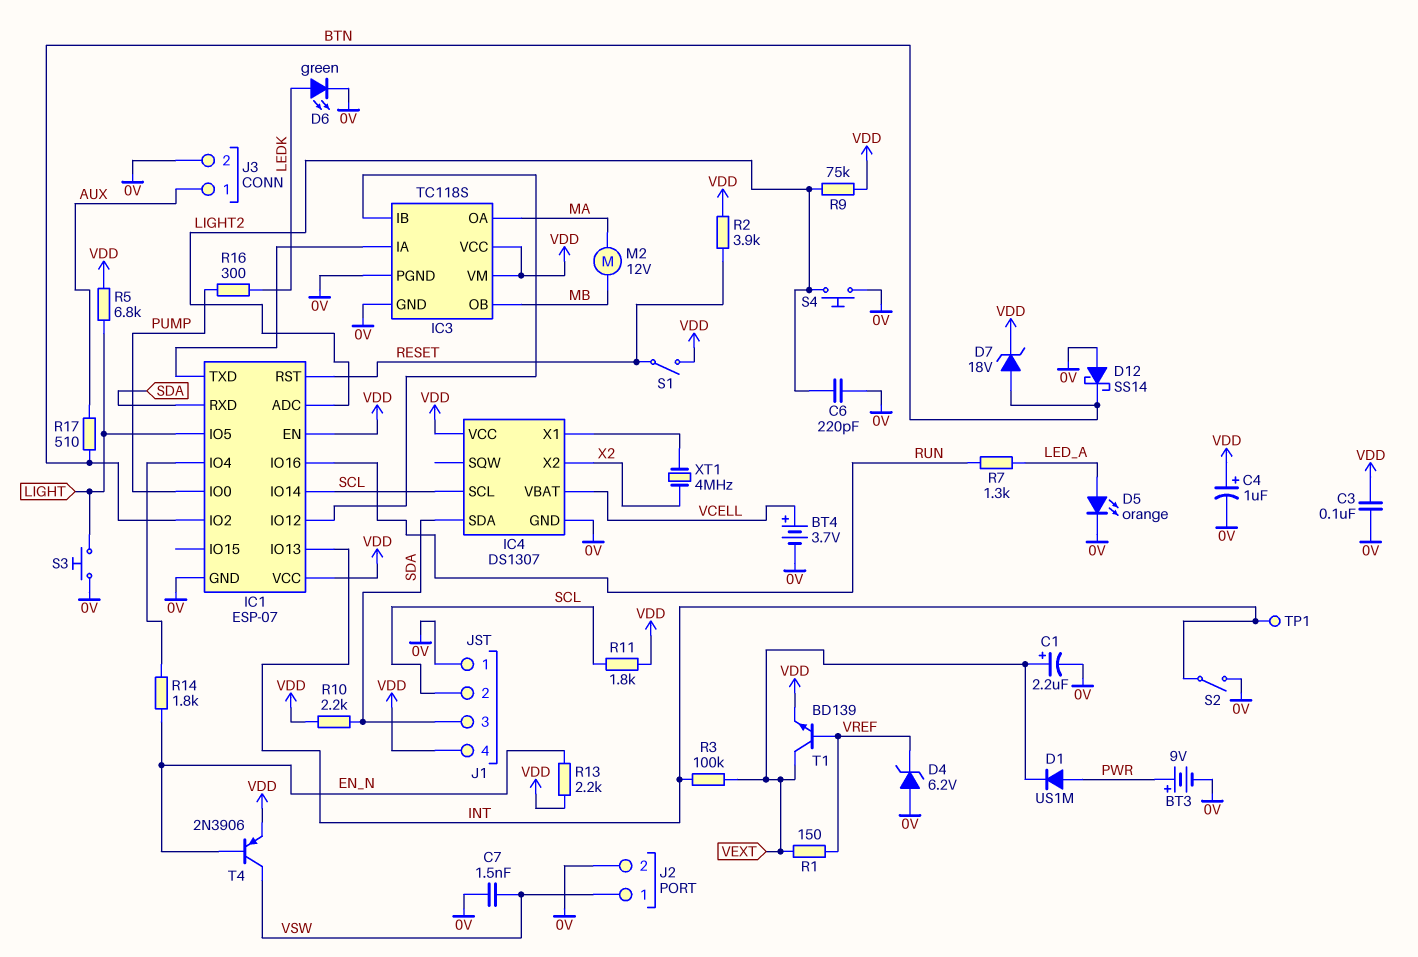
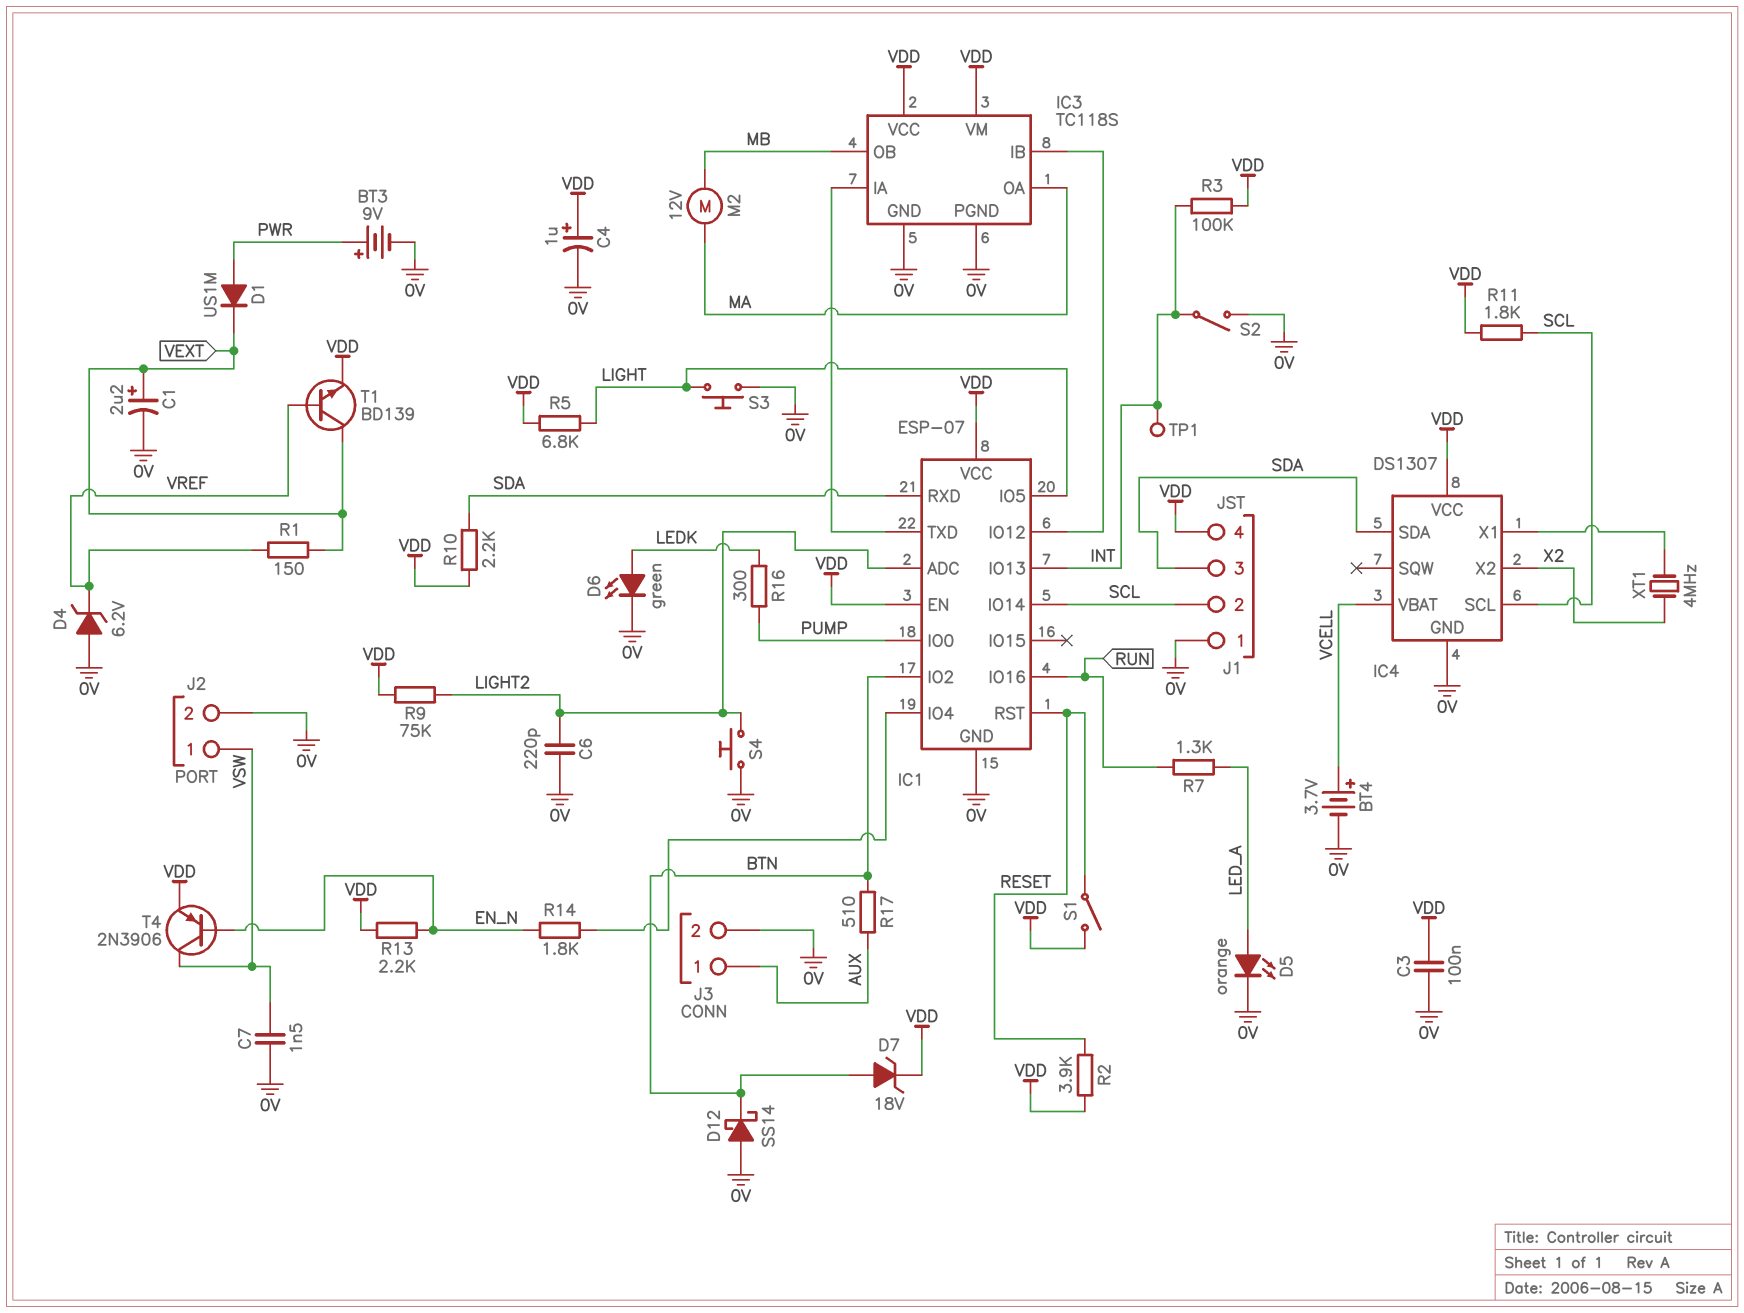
R3: 100k (INT, VEXT) -> 100k (INT, VDD)

